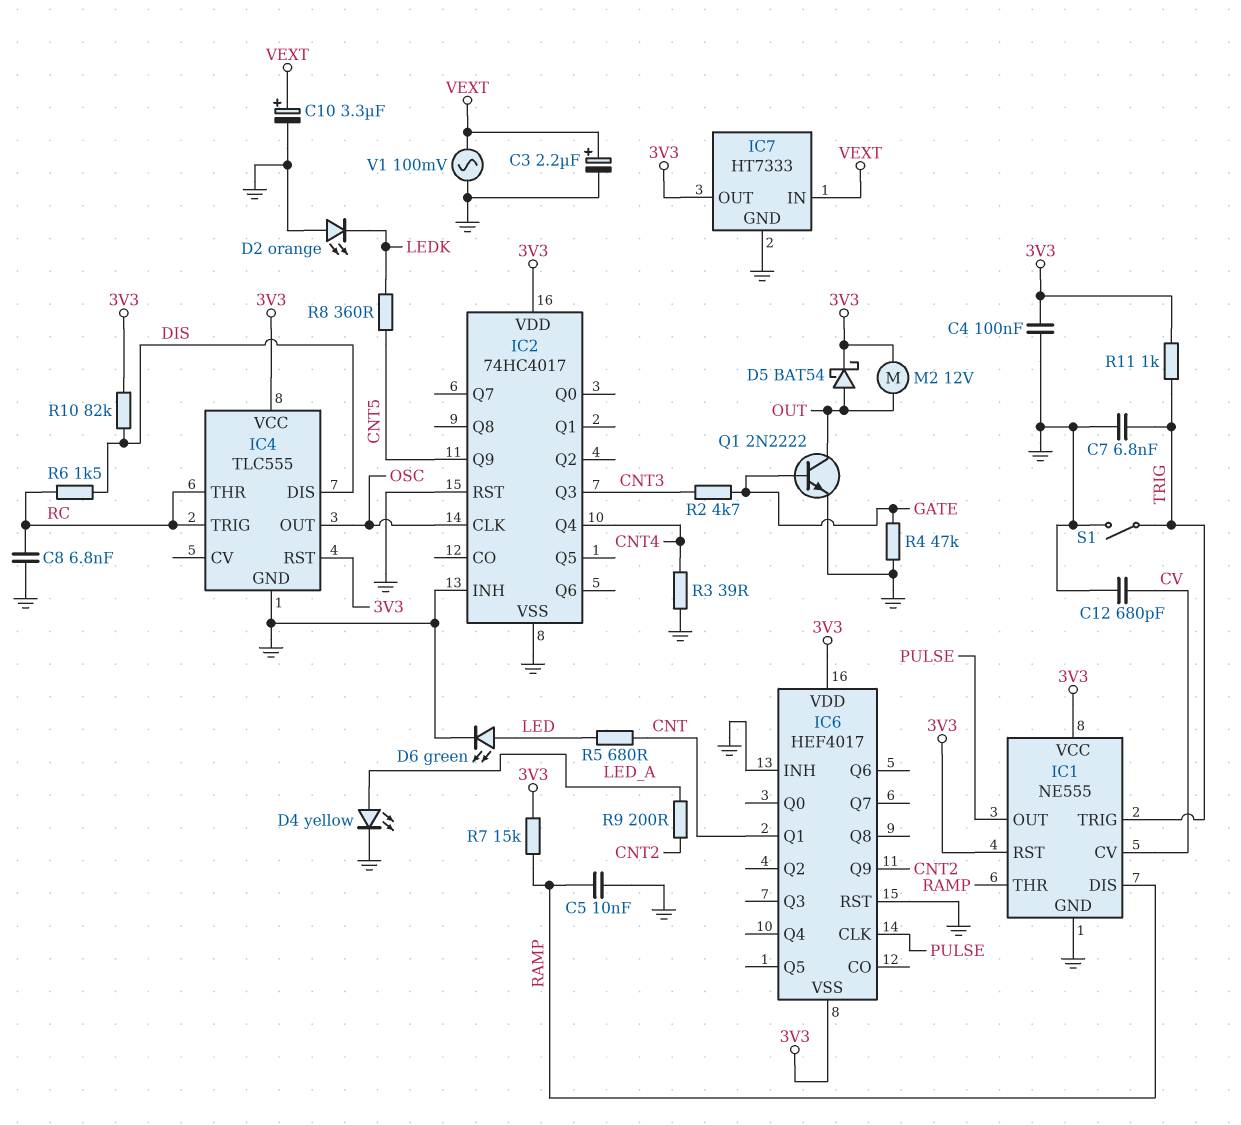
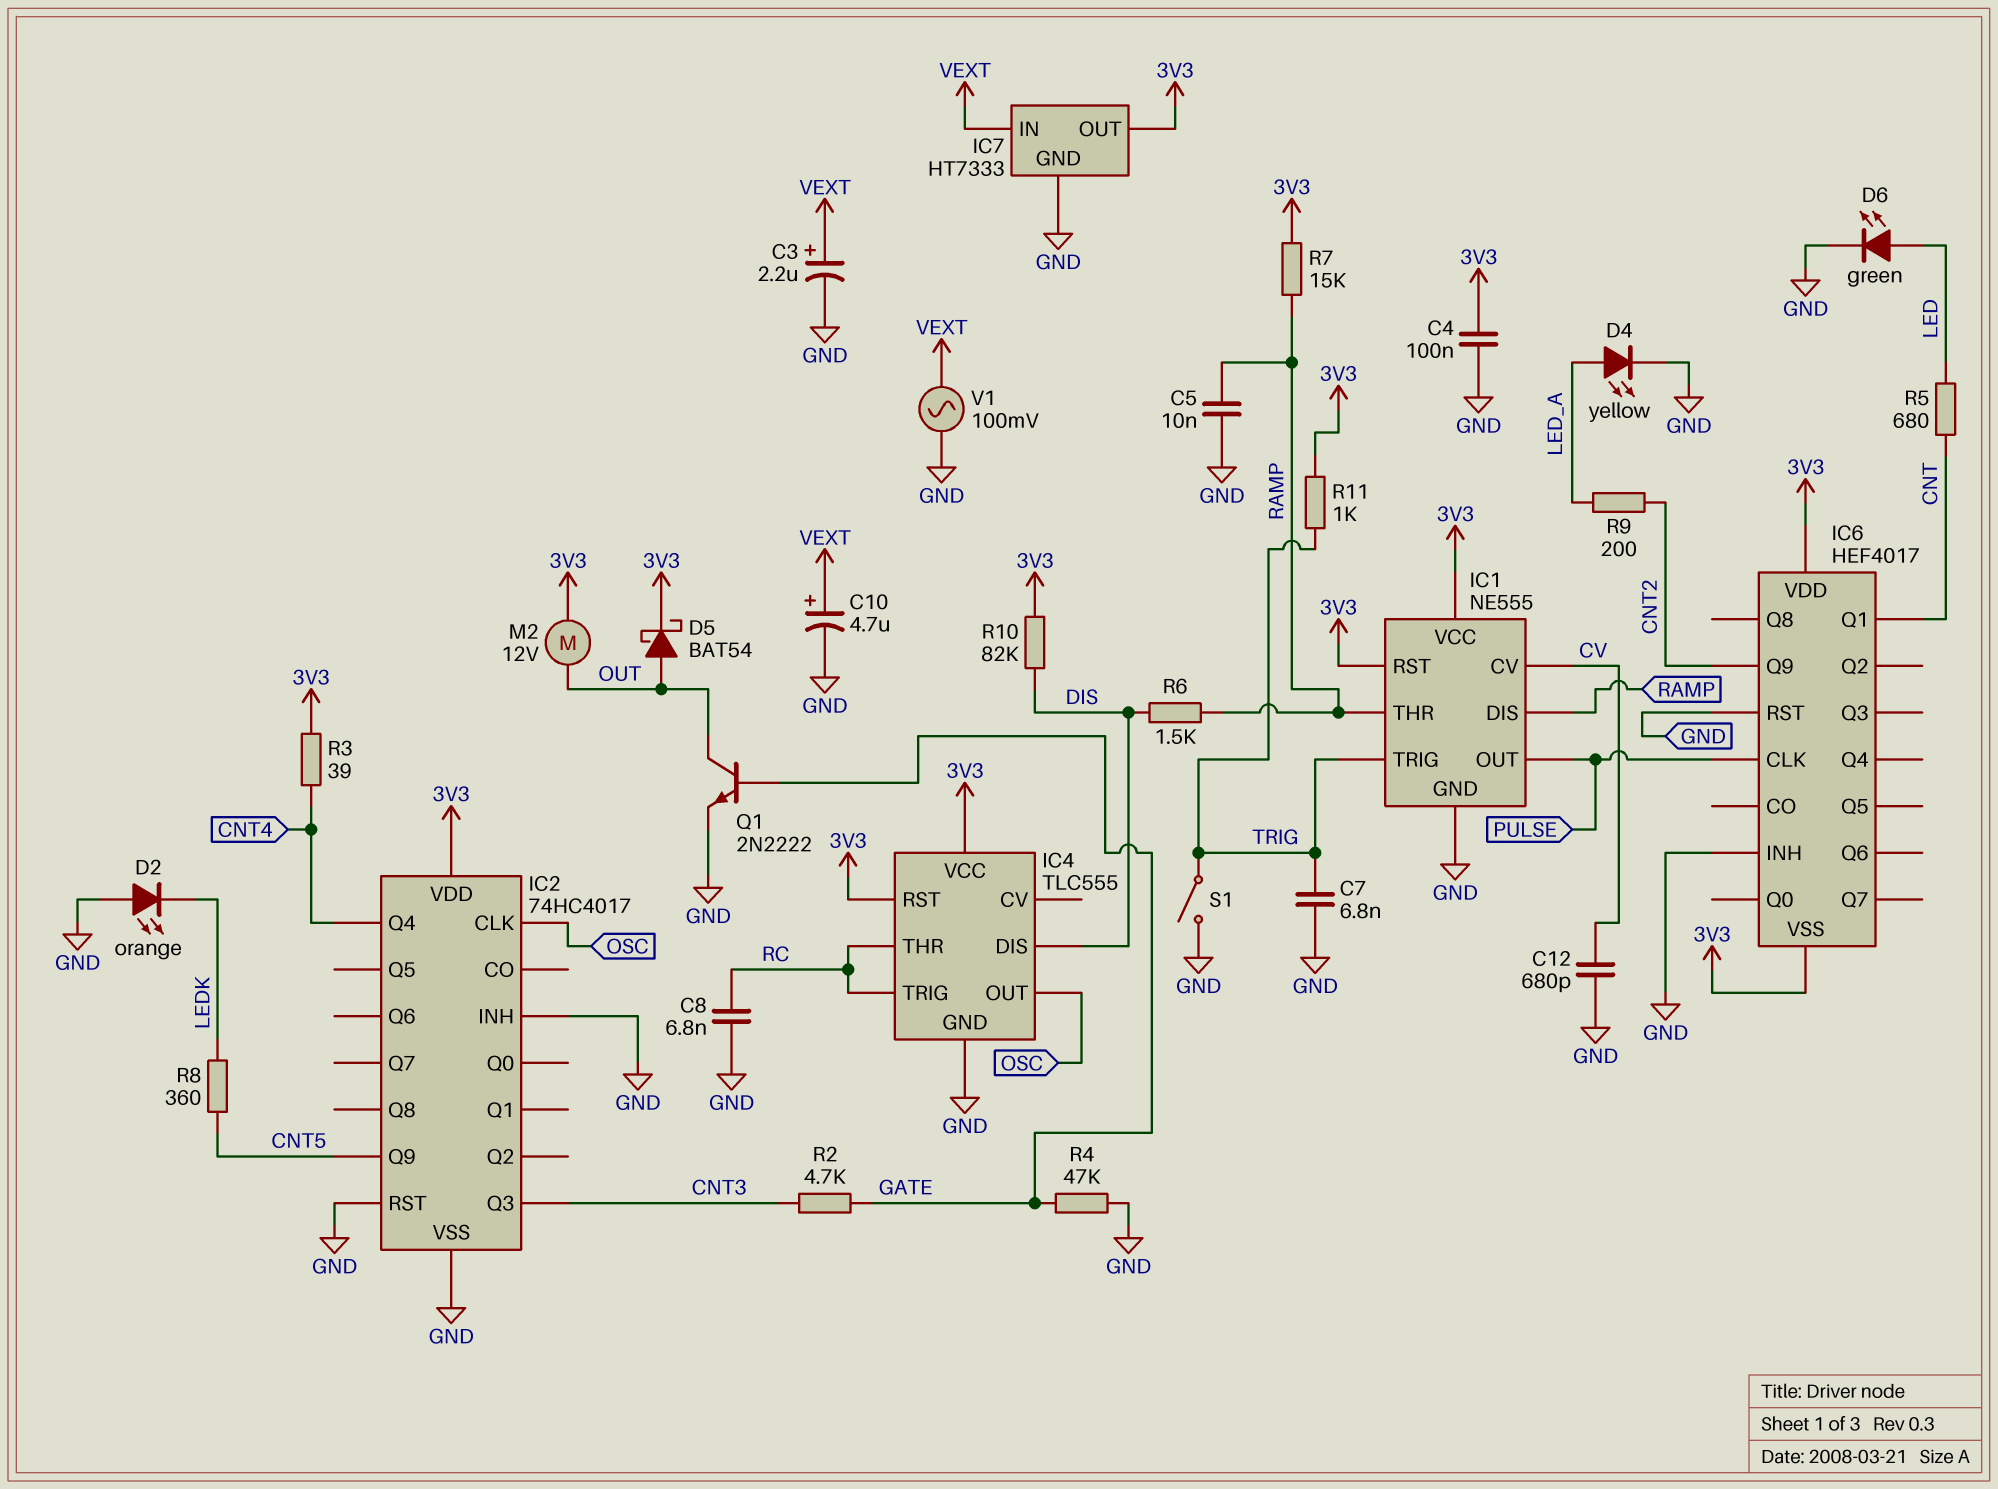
C10: 3.3uF (plus VEXT, minus GND) -> 4.7uF (plus VEXT, minus GND)
R3: 39 (CNT4, GND) -> 39 (3V3, CNT4)
R6: 1.5k (DIS, RC) -> 1.5k (DIS, RAMP)

